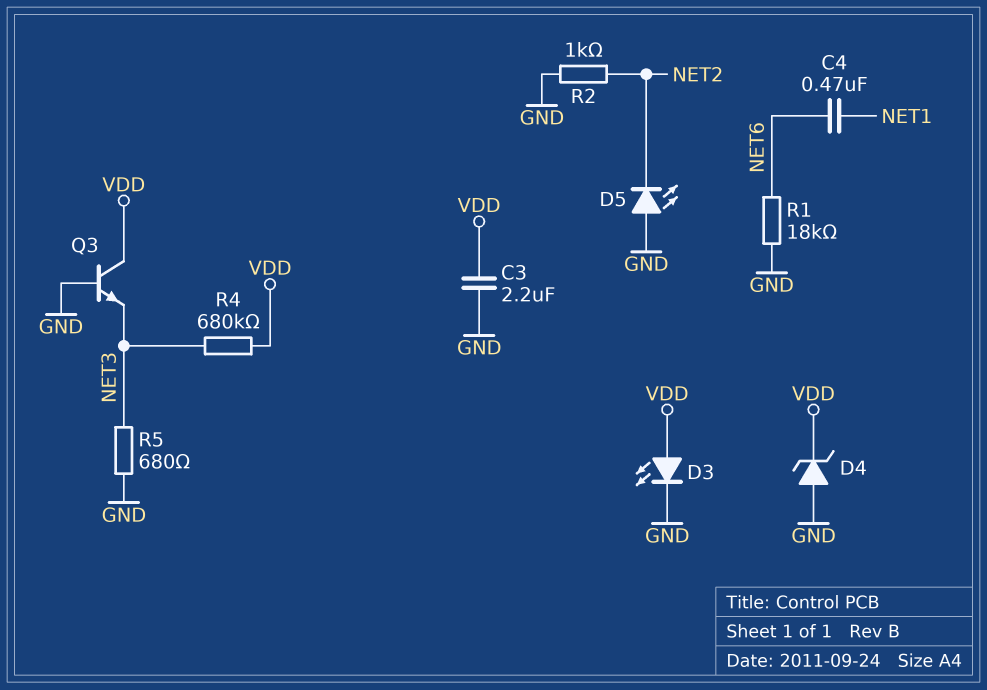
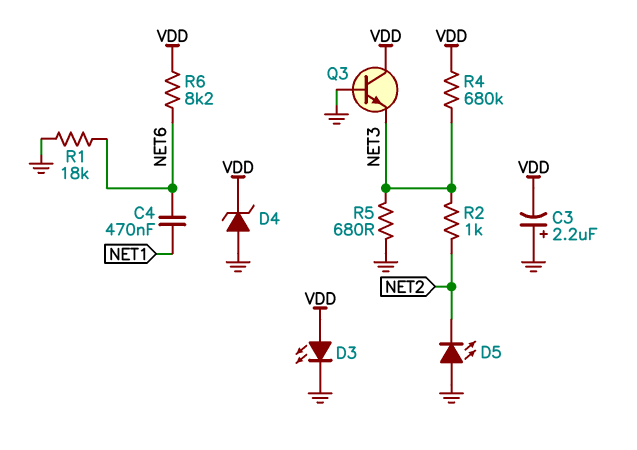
C3: 2.2uF (GND, VDD) -> 2.2uF (plus GND, minus VDD)
R2: 1k (GND, NET2) -> 1k (NET2, NET3)
R6: none -> 8.2k (NET6, VDD)

